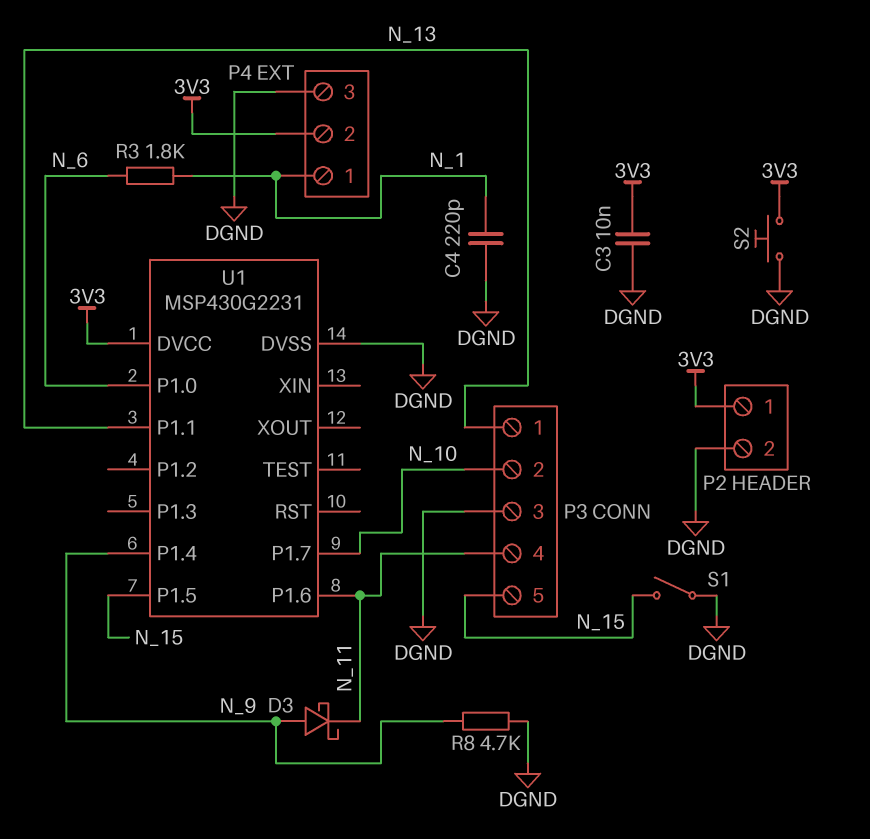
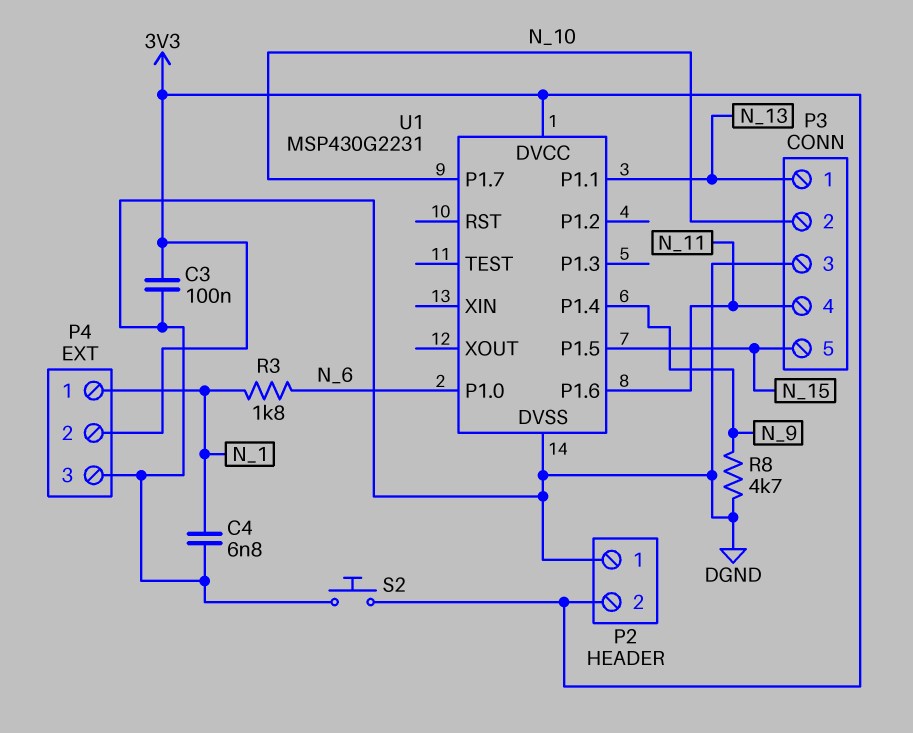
C3: 10nF (3V3, DGND) -> 100nF (3V3, DGND)
C4: 220pF (DGND, N_1) -> 6.8nF (DGND, N_1)
D3: schottky (A N_9, K N_11) -> none
P2 pin 1: 3V3 -> DGND
P2 pin 2: DGND -> 3V3
S1: switch (DGND, N_15) -> none

